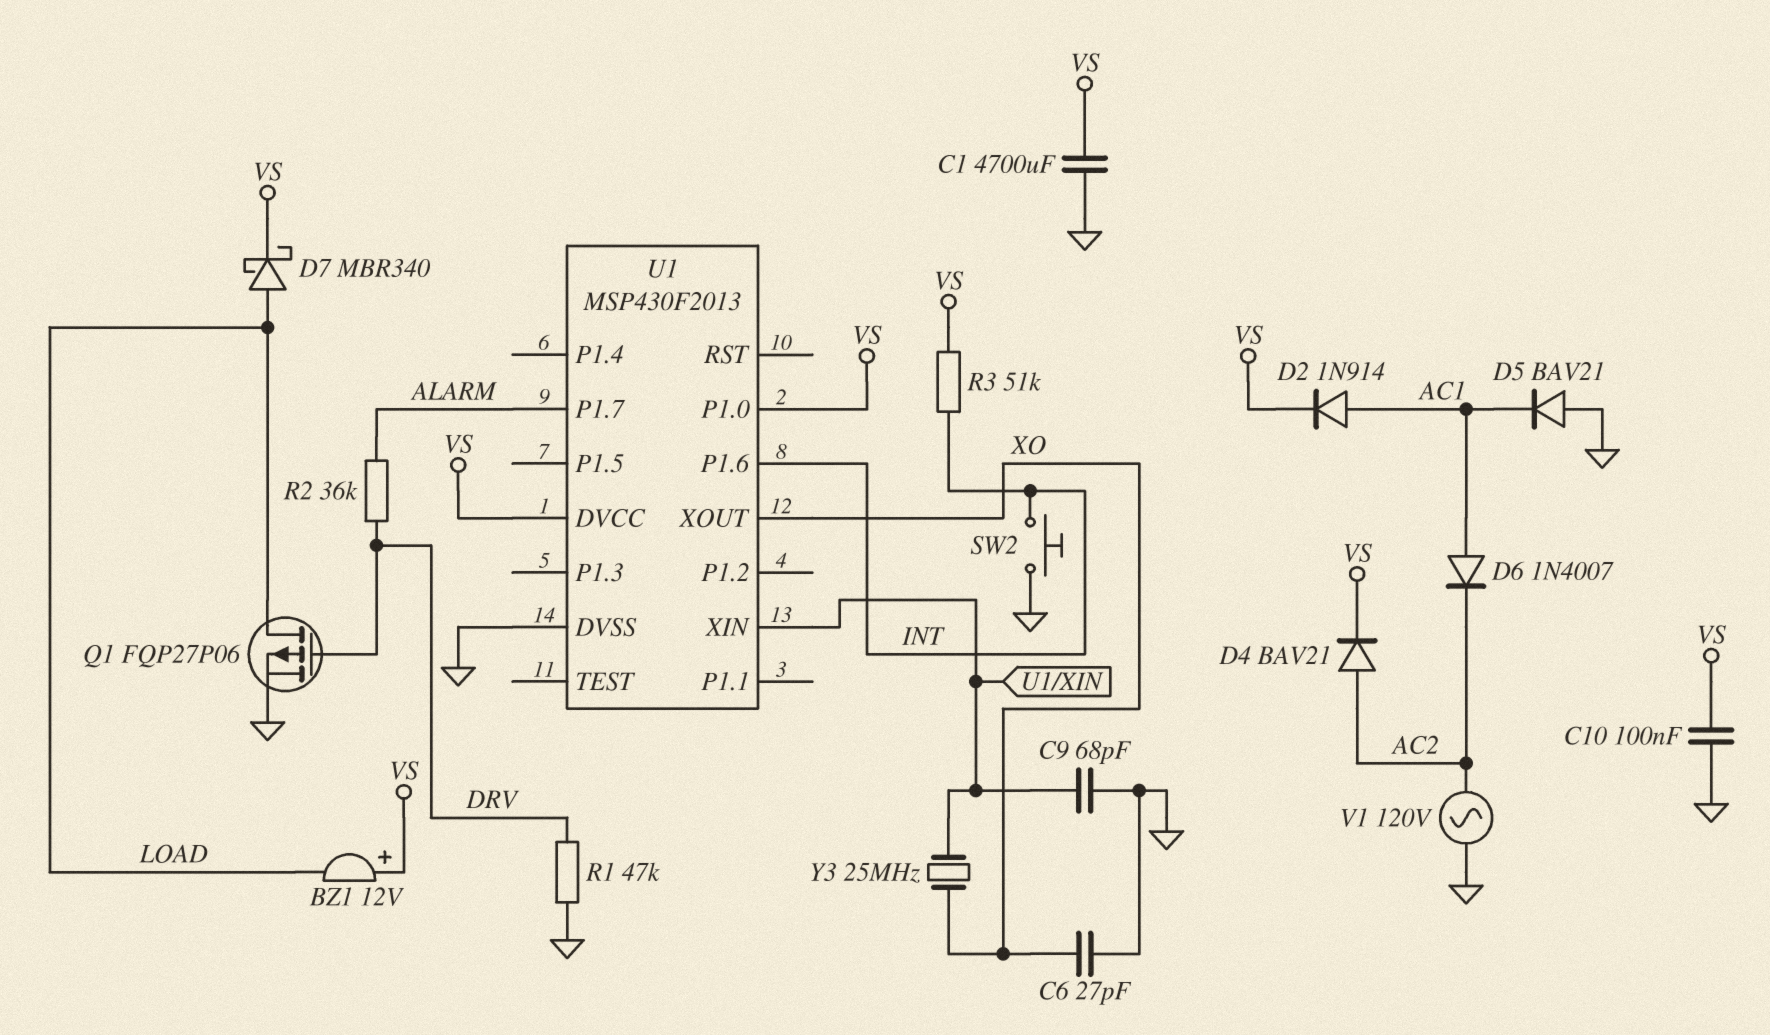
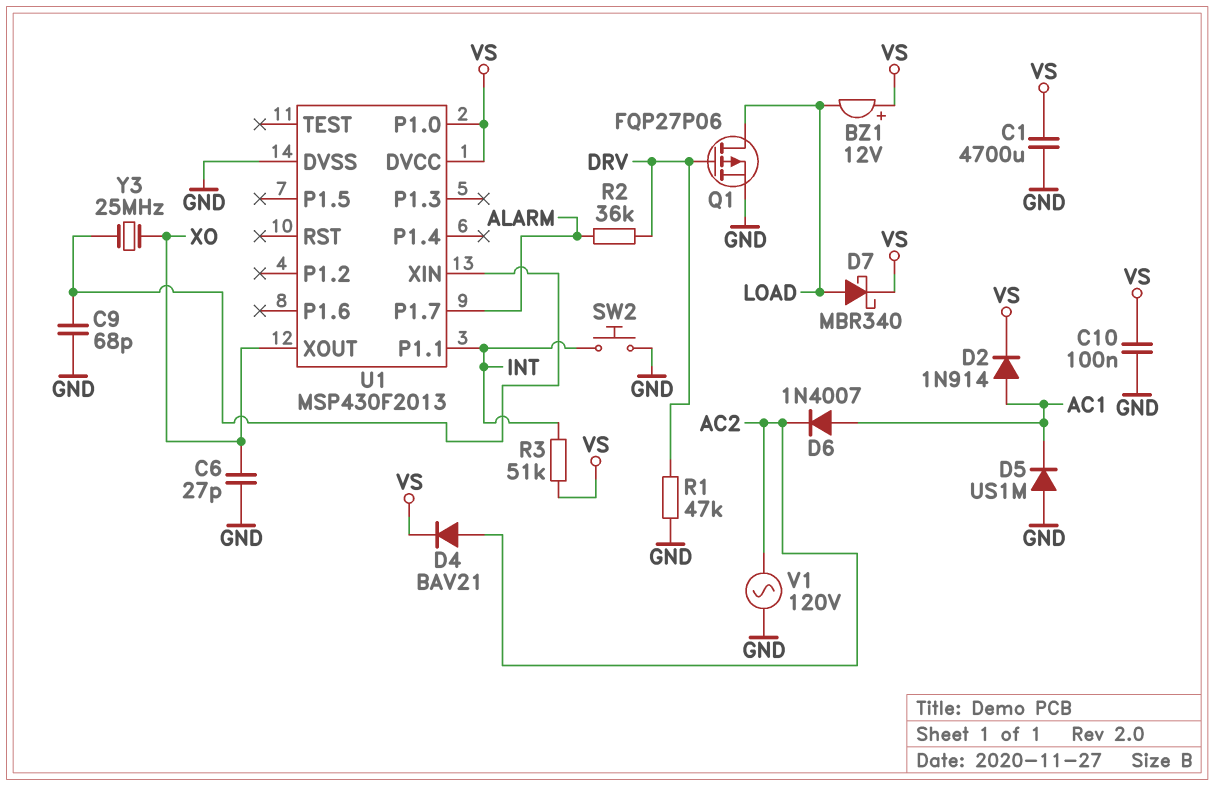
D5: diode BAV21 (A GND, K AC1) -> diode US1M (A GND, K AC1)
U1 pin P1.1: none -> INT
U1 pin P1.6: INT -> none

